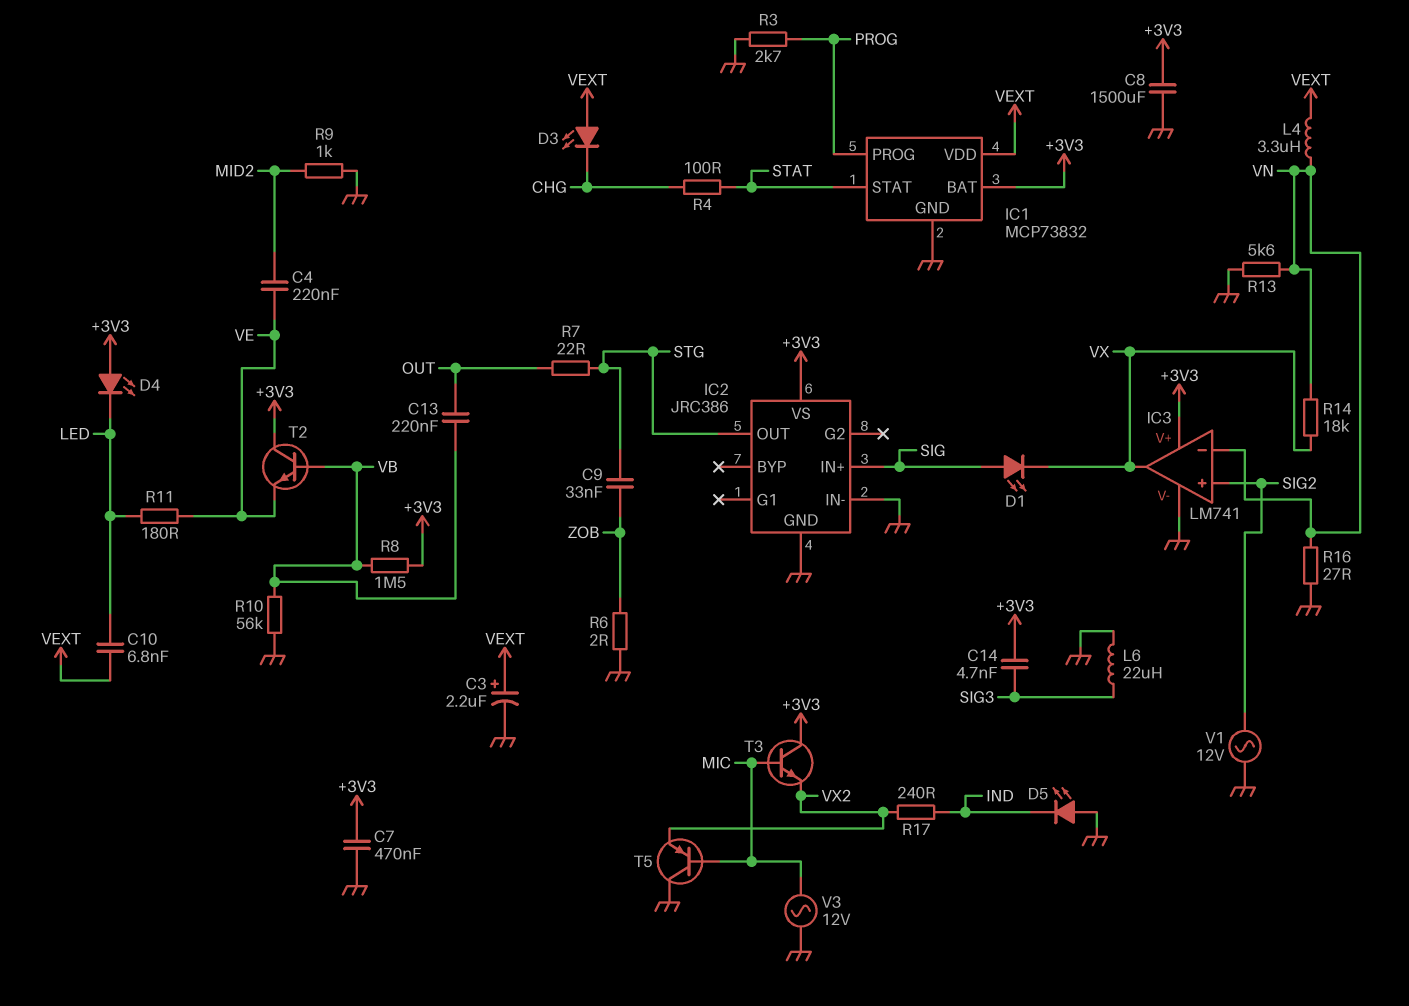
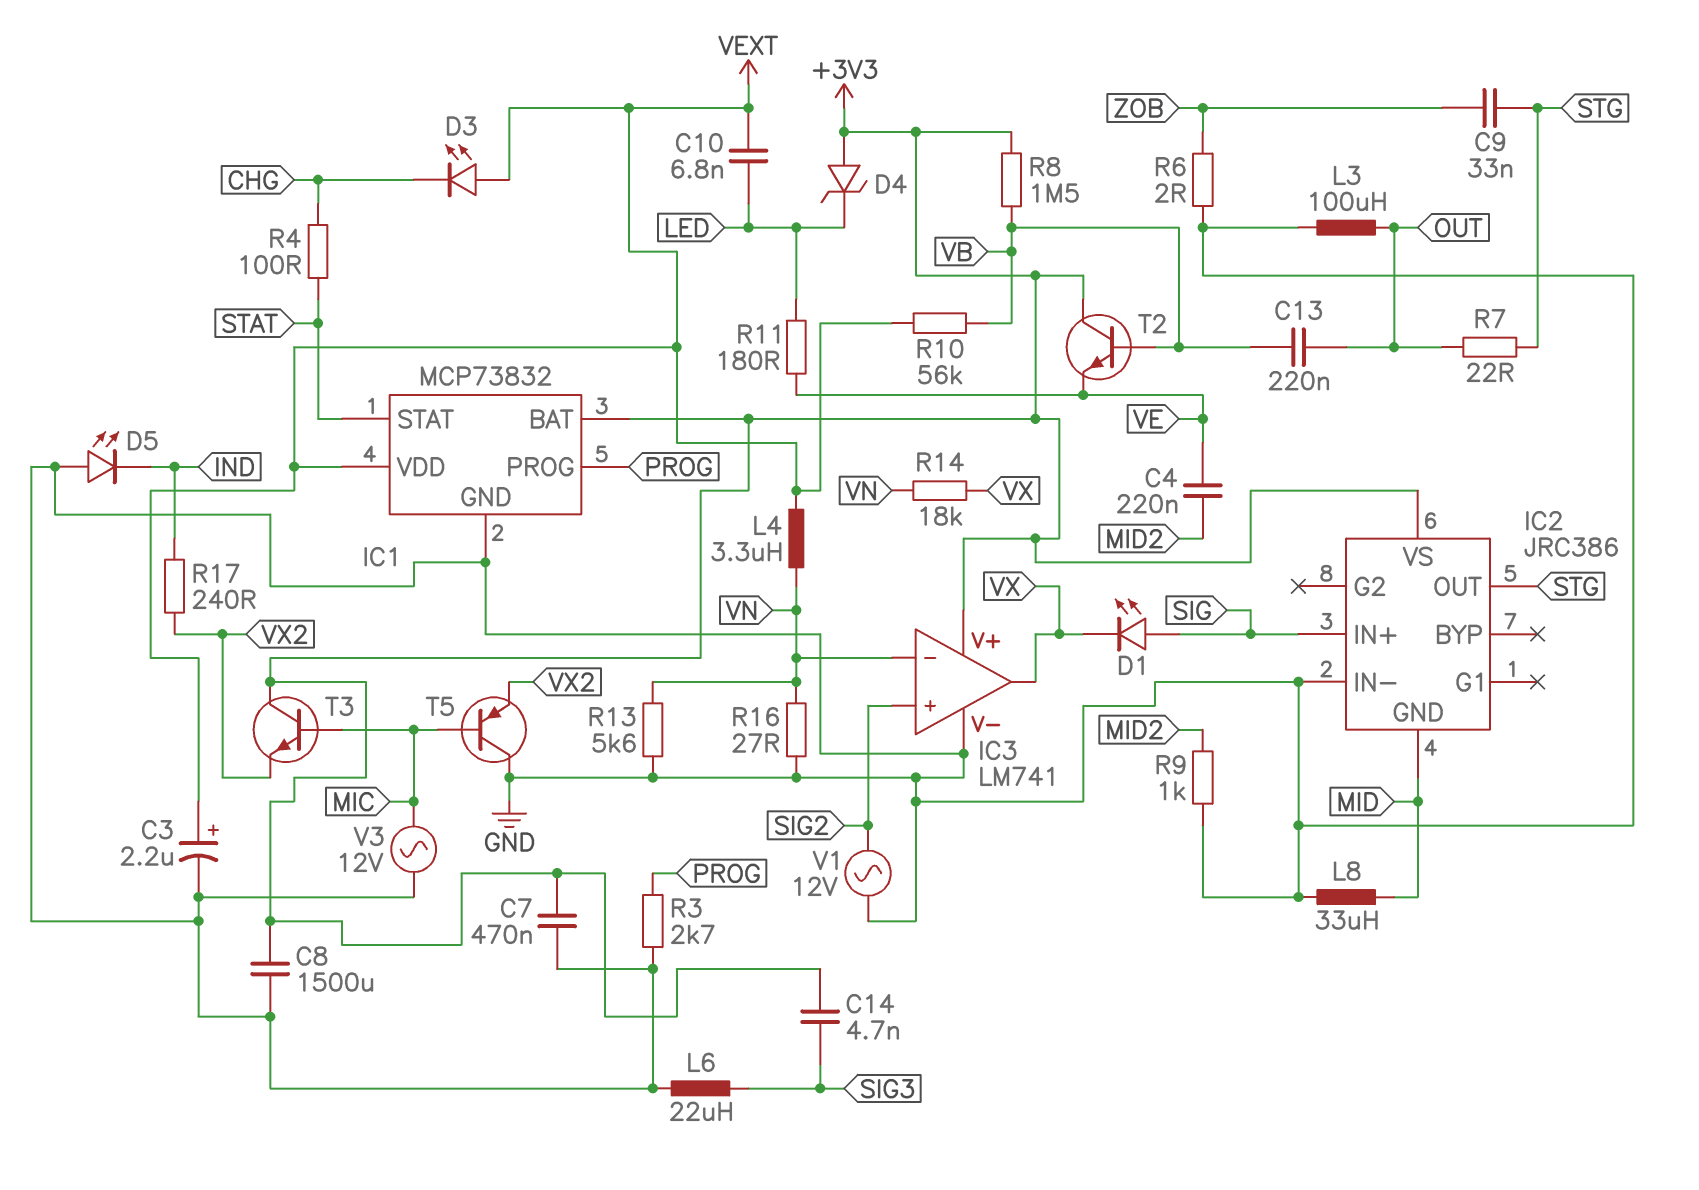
D4: LED (A +3V3, K LED) -> zener (A +3V3, K LED)
IC2 pin GND: GND -> MID
L3: none -> 100uH (GND, OUT)
L8: none -> 33uH (GND, MID)
R10: 56k (GND, VB) -> 56k (VB, VEXT)

